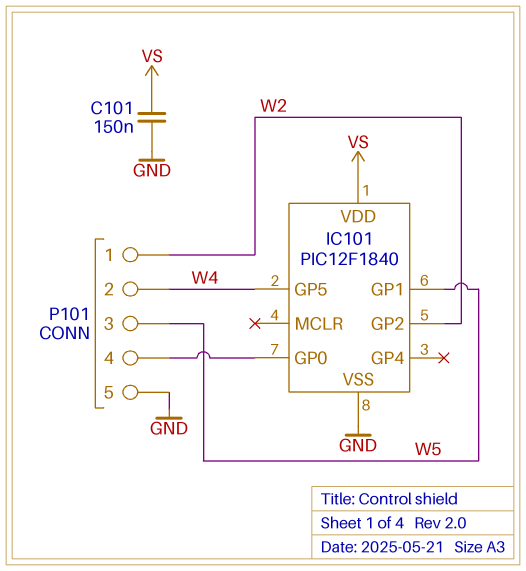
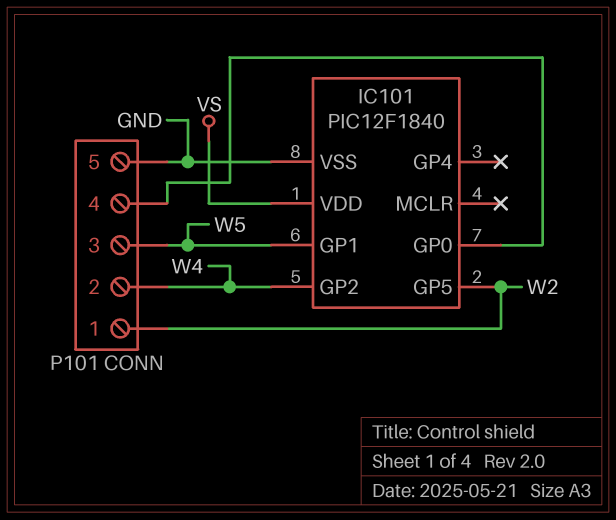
C101: 150nF (GND, VS) -> none
IC101 pin GP2: W2 -> W4
IC101 pin GP5: W4 -> W2

